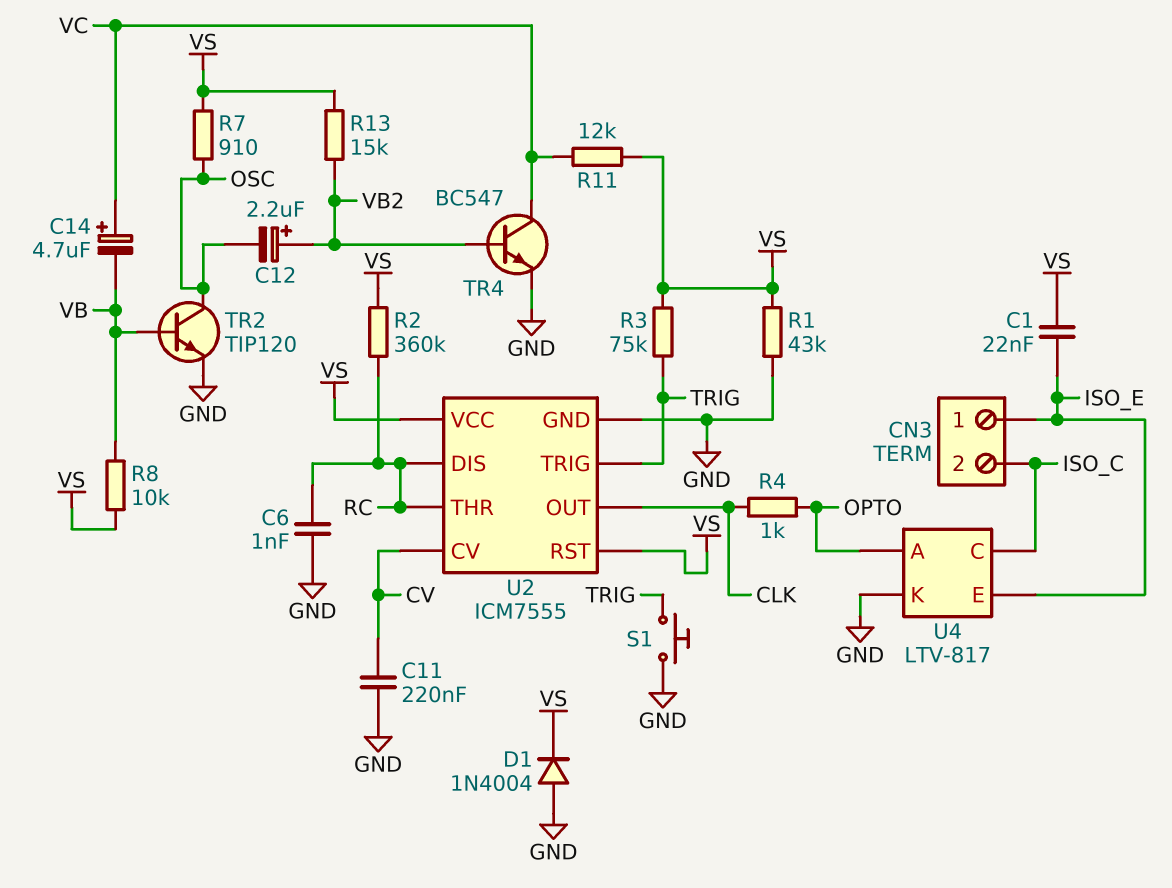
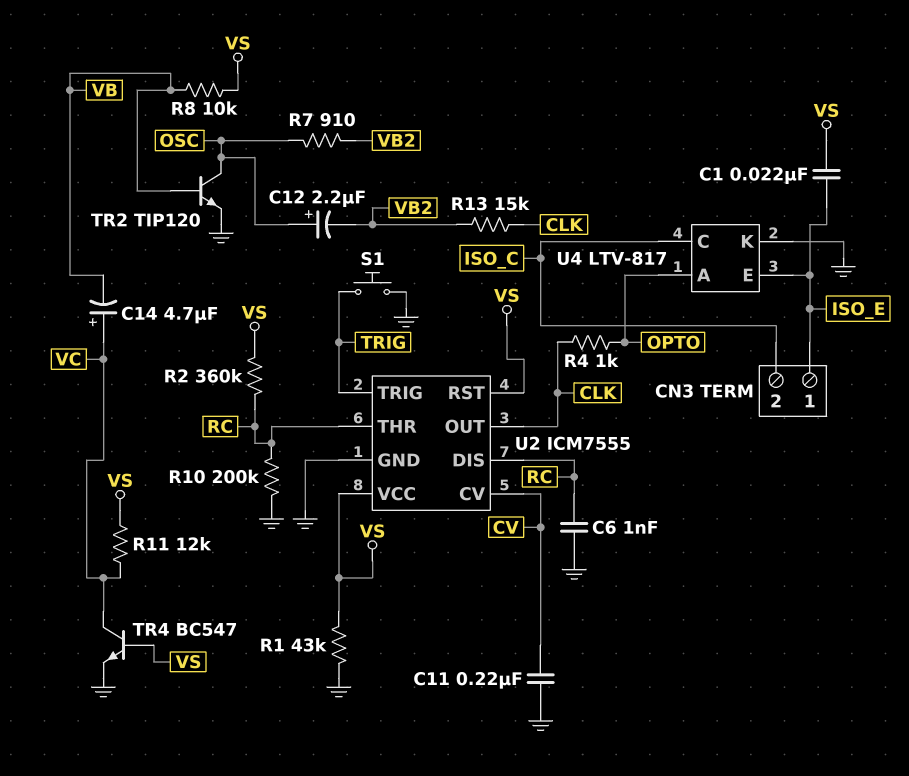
C12: 2.2uF (plus VB2, minus OSC) -> 2.2uF (plus OSC, minus VB2)
D1: diode 1N4004 (A GND, K VS) -> none
R3: 75k (TRIG, VS) -> none
R7: 910 (OSC, VS) -> 910 (OSC, VB2)
R10: none -> 200k (GND, RC)
R13: 15k (VB2, VS) -> 15k (CLK, VB2)
TR4: NPN BC547 (B VB2, C VC, E GND) -> NPN BC547 (B VS, C VC, E GND)

